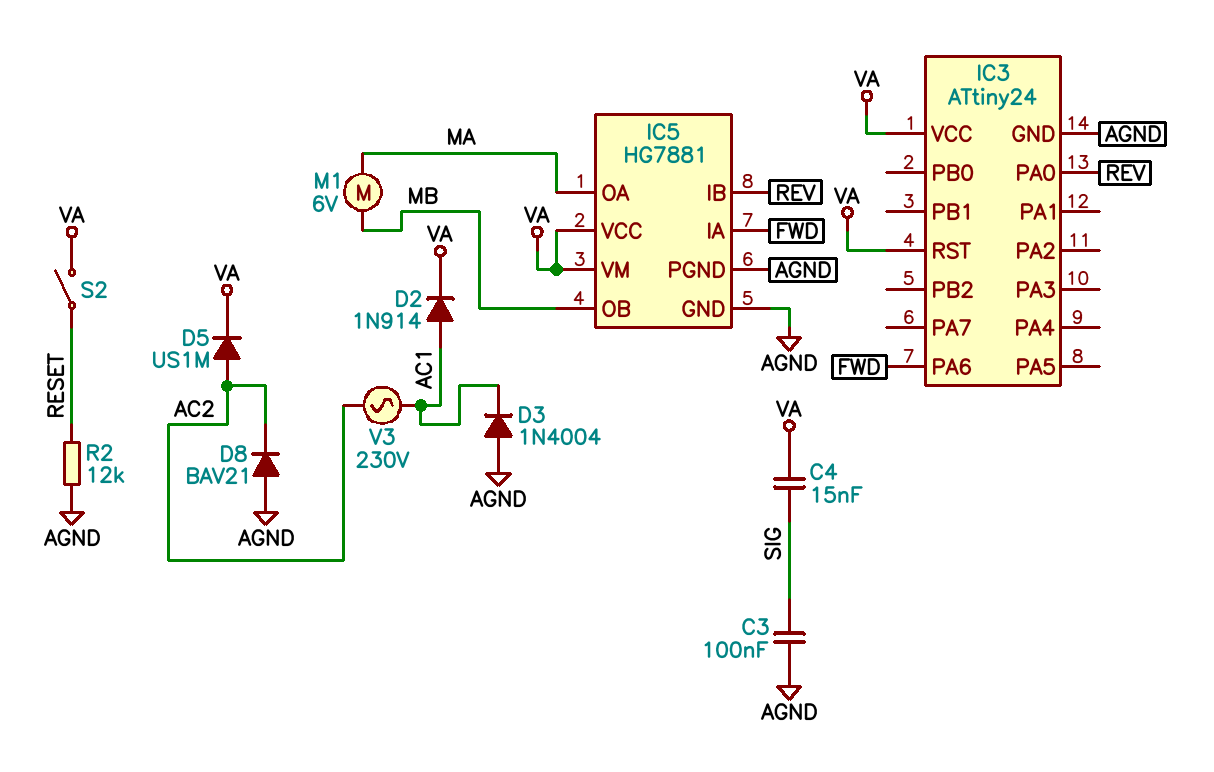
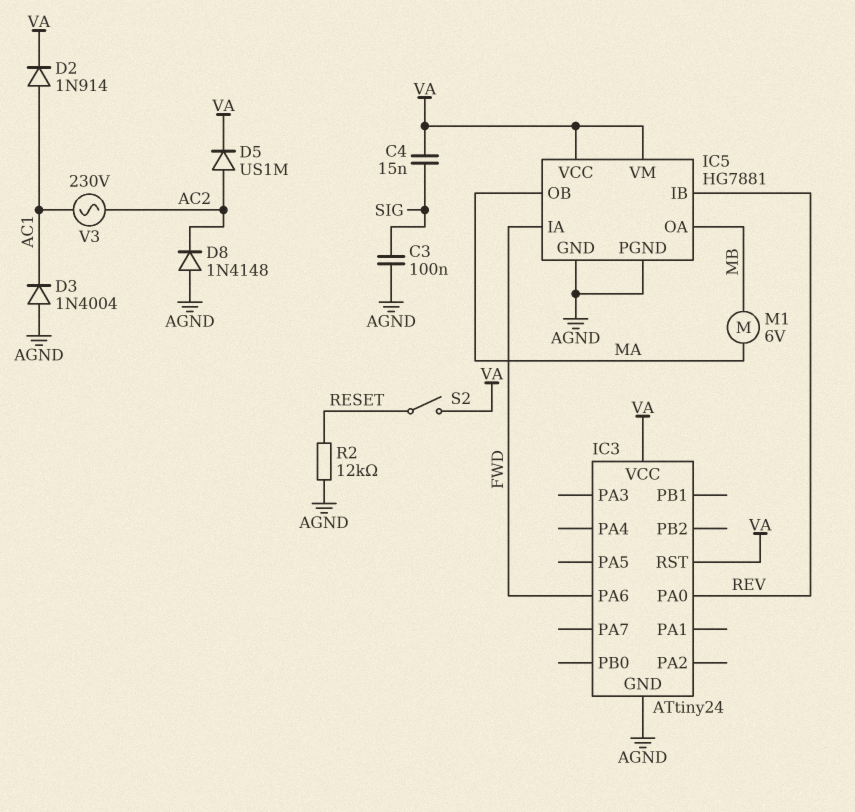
D8: diode BAV21 (A AGND, K AC2) -> diode 1N4148 (A AGND, K AC2)
IC5 pin OA: MA -> MB
IC5 pin OB: MB -> MA

